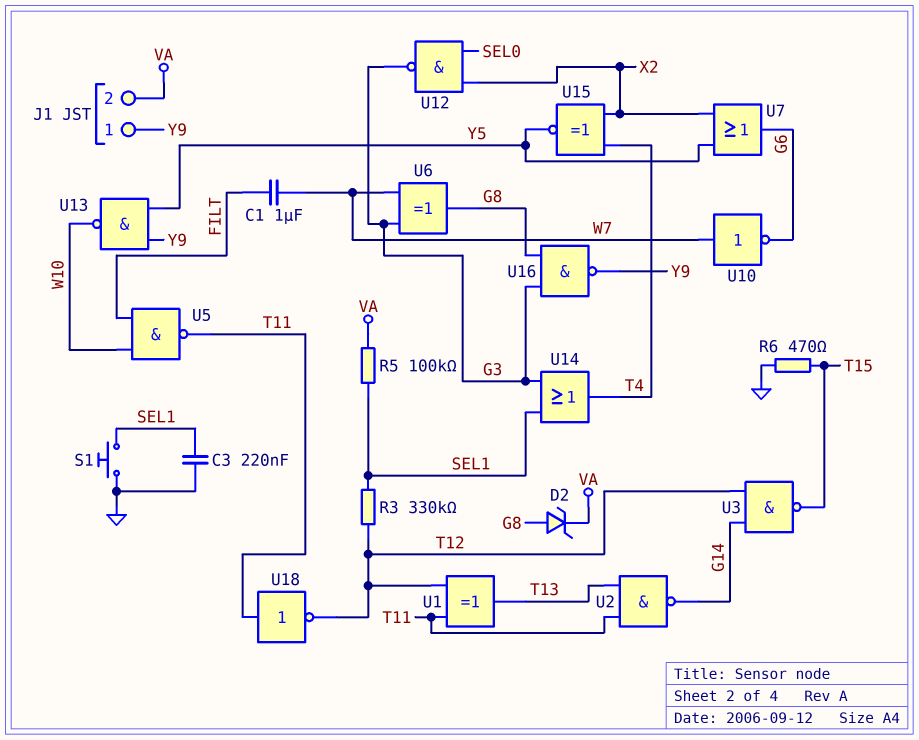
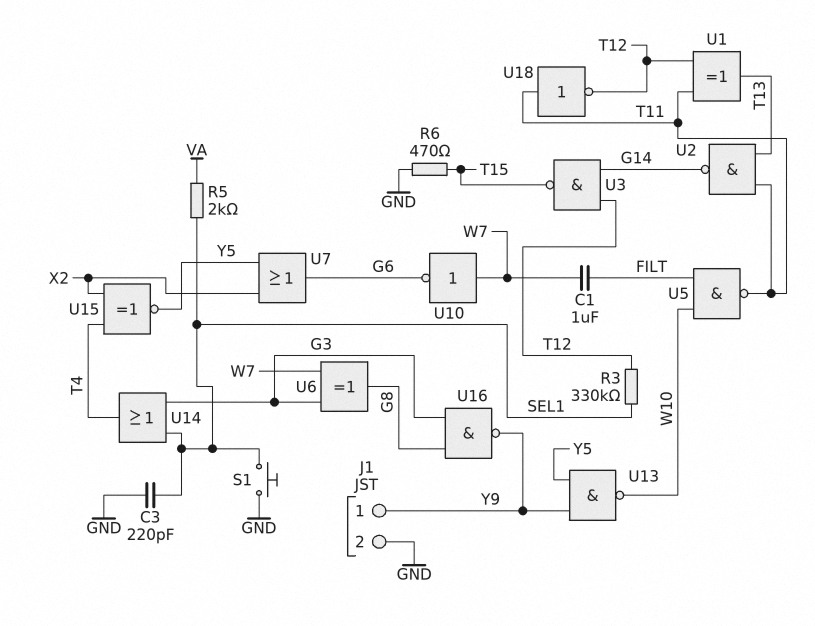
C3: 220nF (GND, SEL1) -> 220pF (GND, SEL1)
D2: zener (A G8, K VA) -> none
J1 pin 2: VA -> GND
R5: 100k (SEL1, VA) -> 2k (SEL1, VA)
U12: NAND (in SEL0, in X2, out G3) -> none

